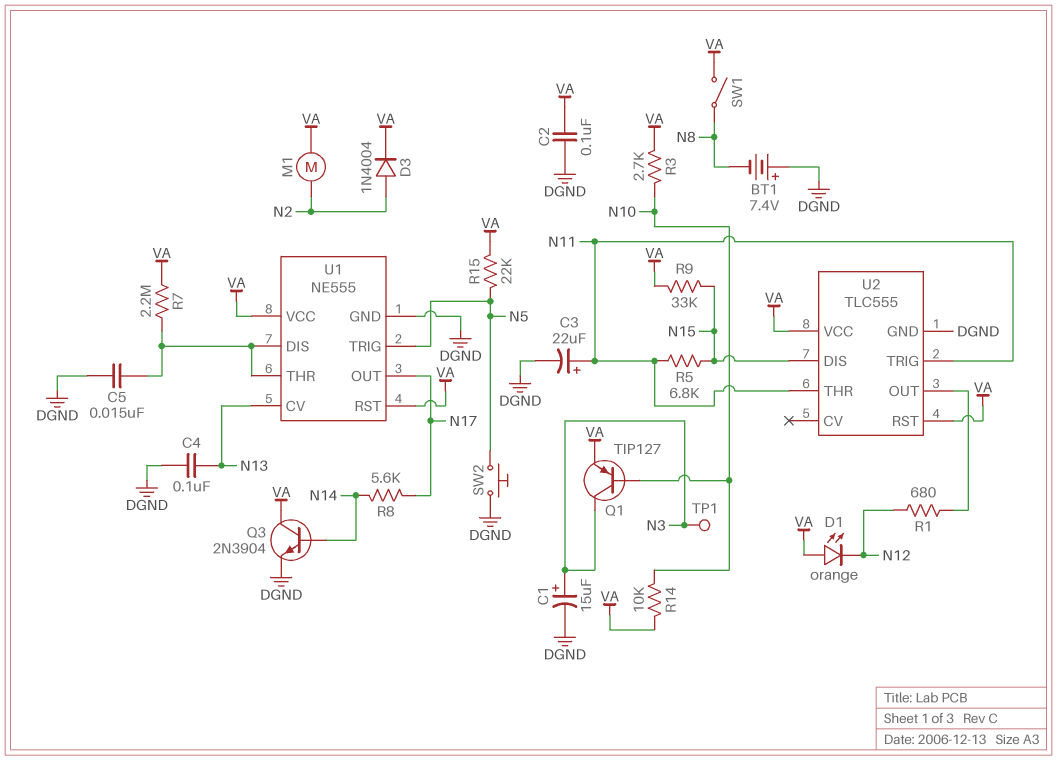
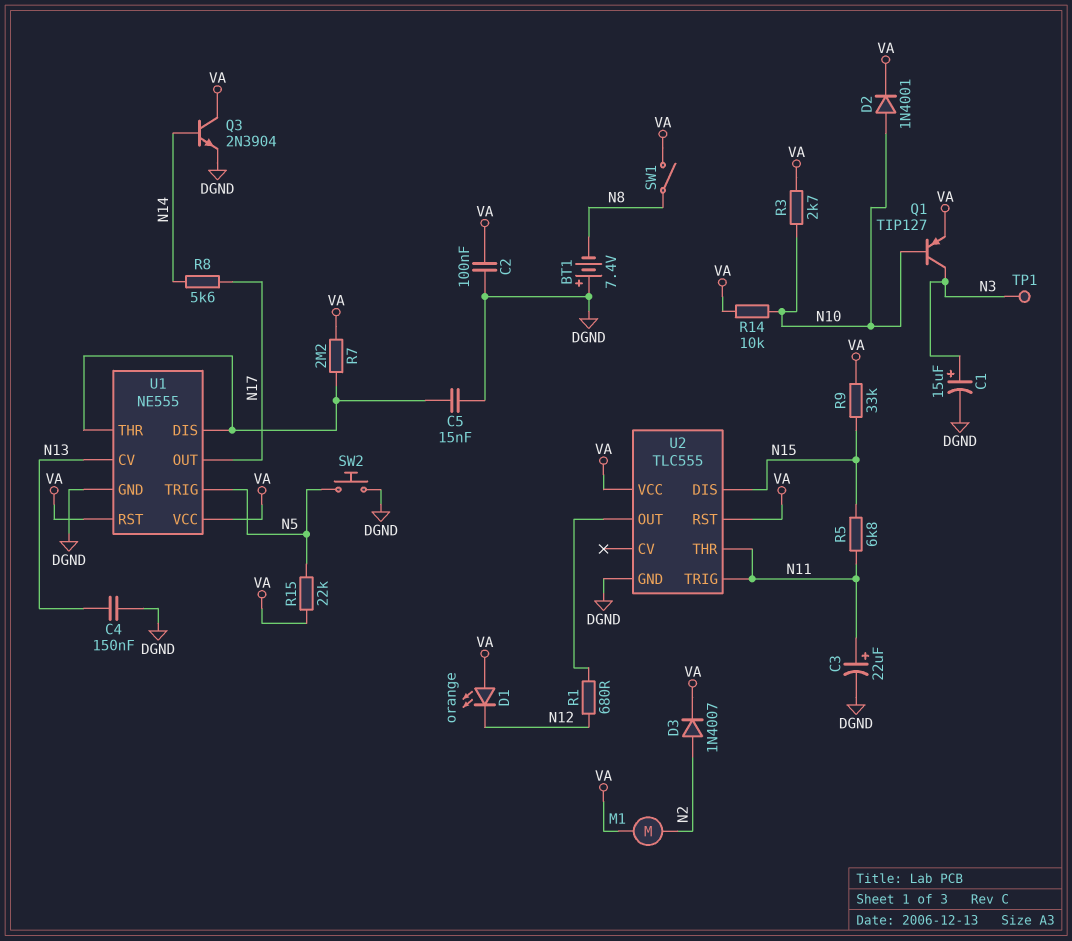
C4: 100nF (DGND, N13) -> 150nF (DGND, N13)
D2: none -> diode 1N4001 (A N10, K VA)
D3: diode 1N4004 (A N2, K VA) -> diode 1N4007 (A N2, K VA)

